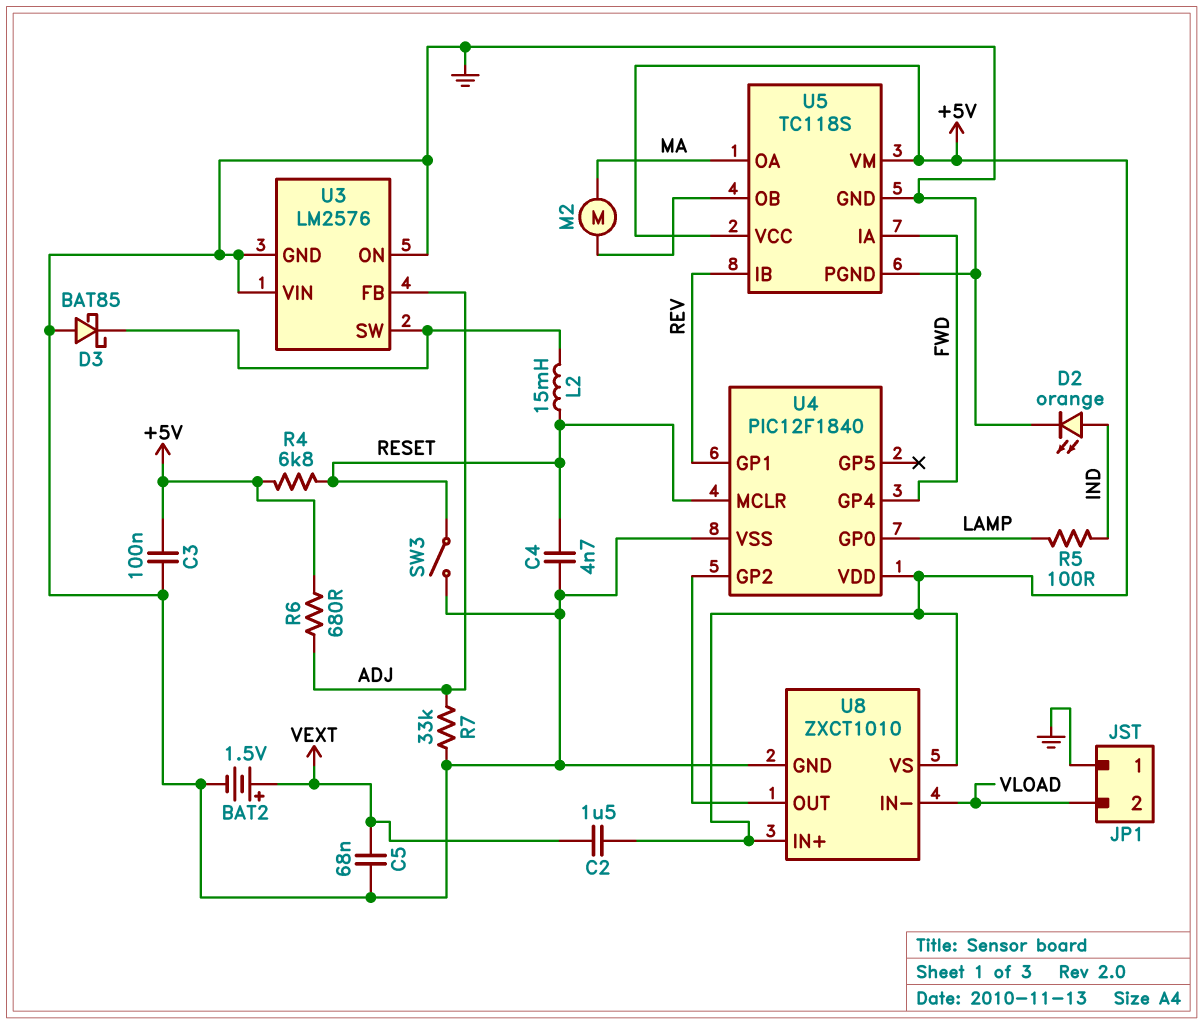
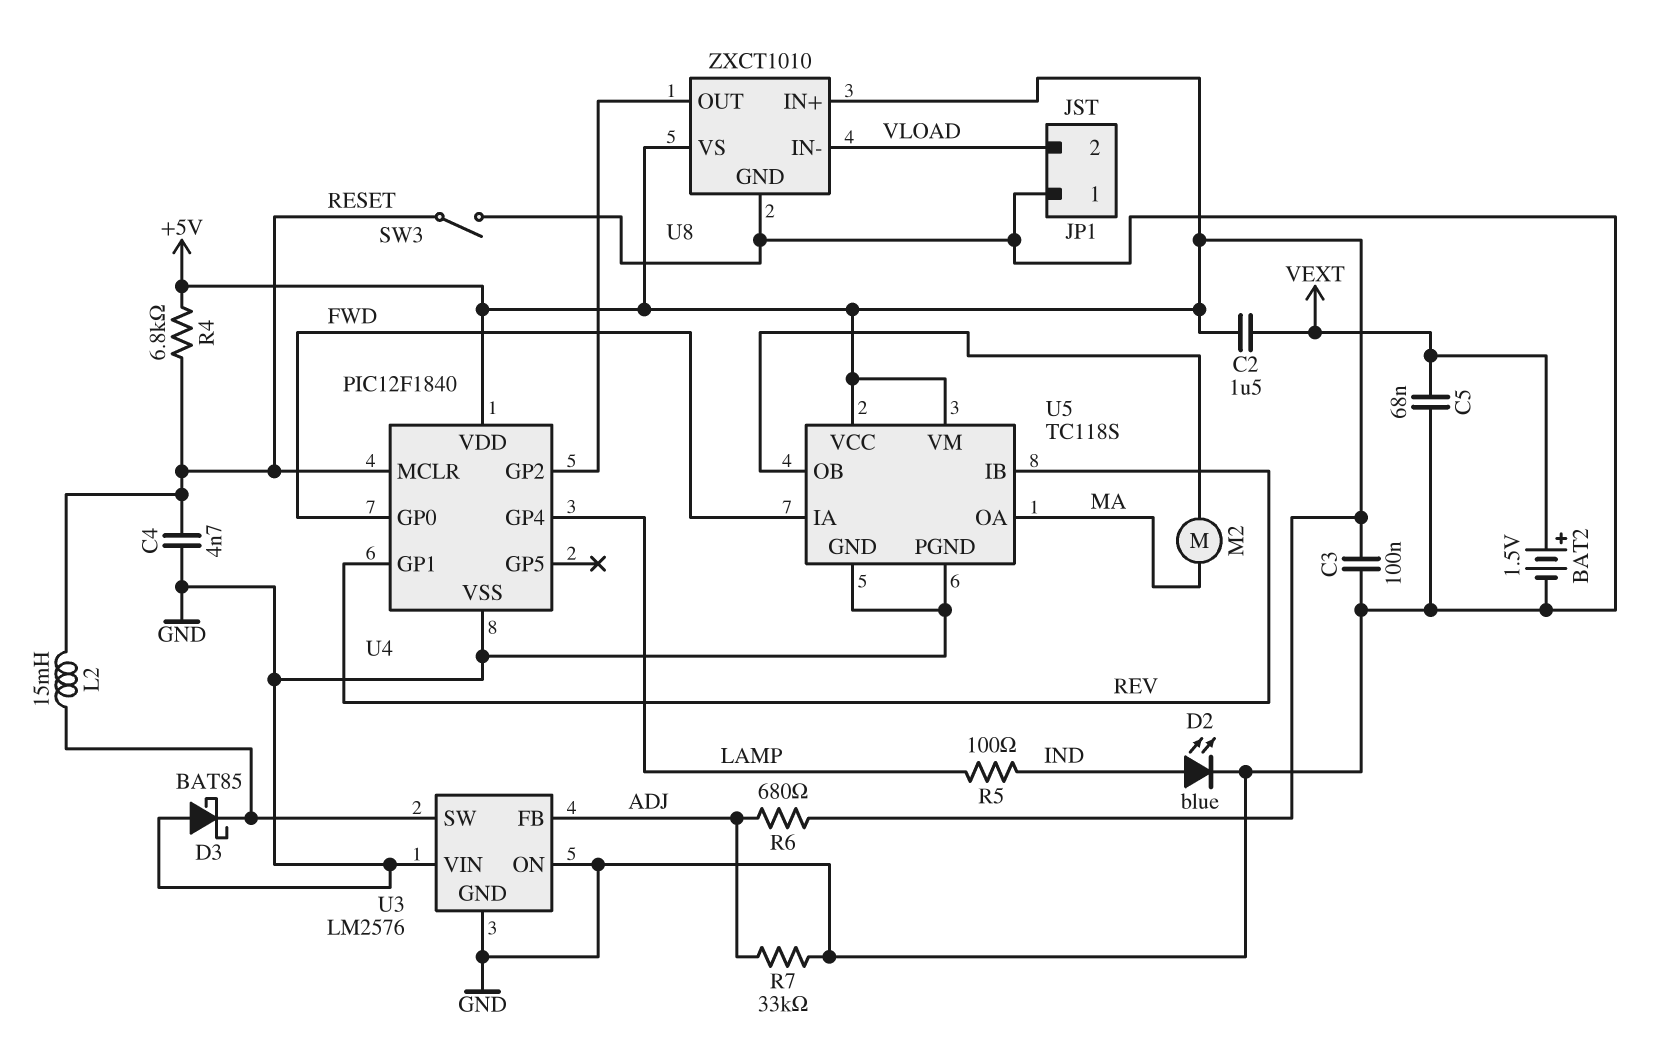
D2: LED orange (A IND, K GND) -> LED blue (A IND, K GND)
U4 pin GP0: LAMP -> FWD
U4 pin GP4: FWD -> LAMP

